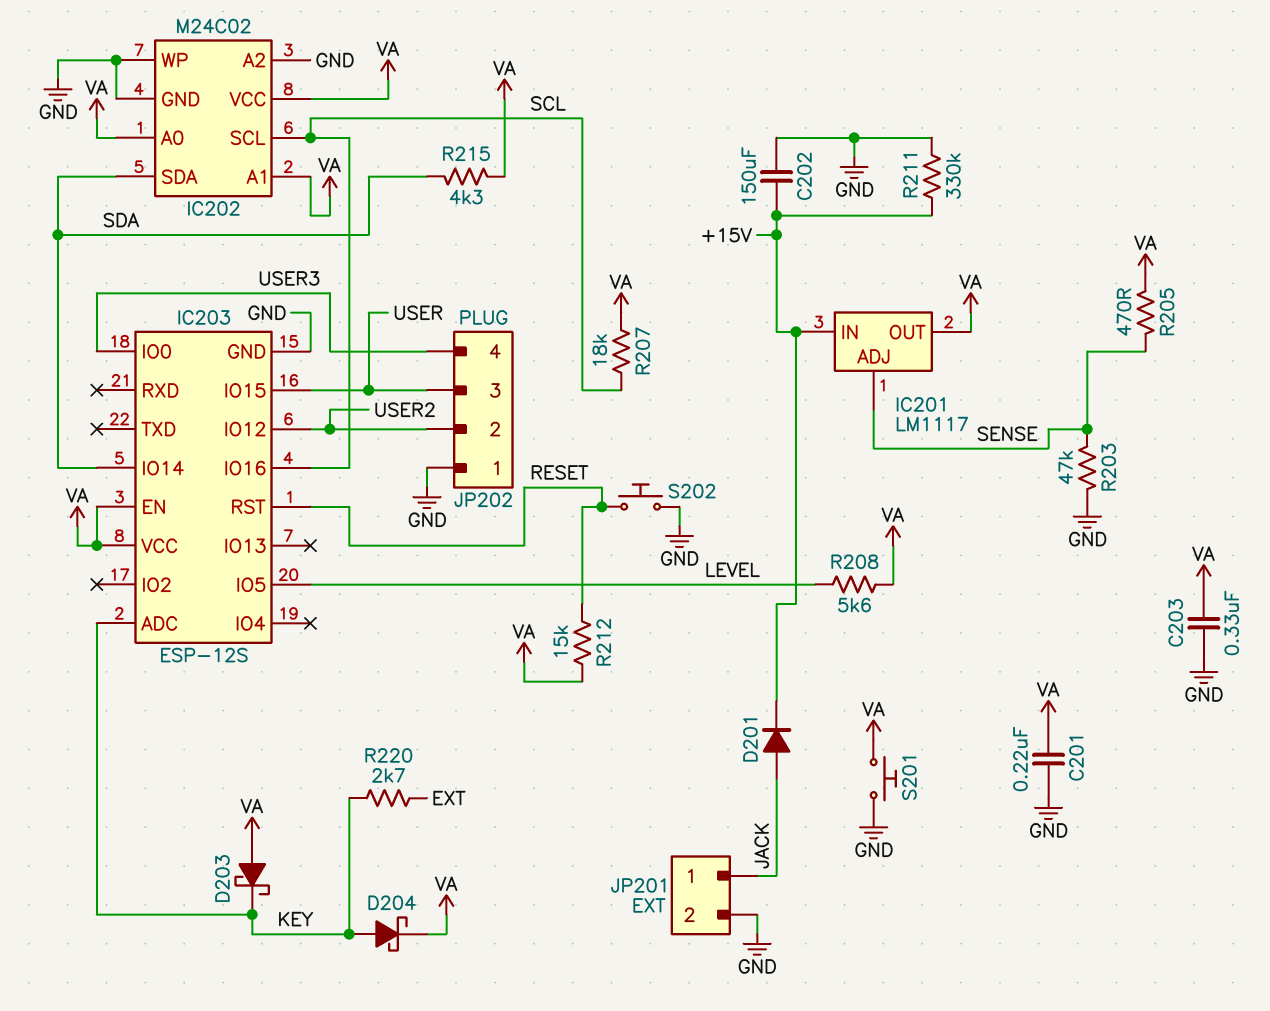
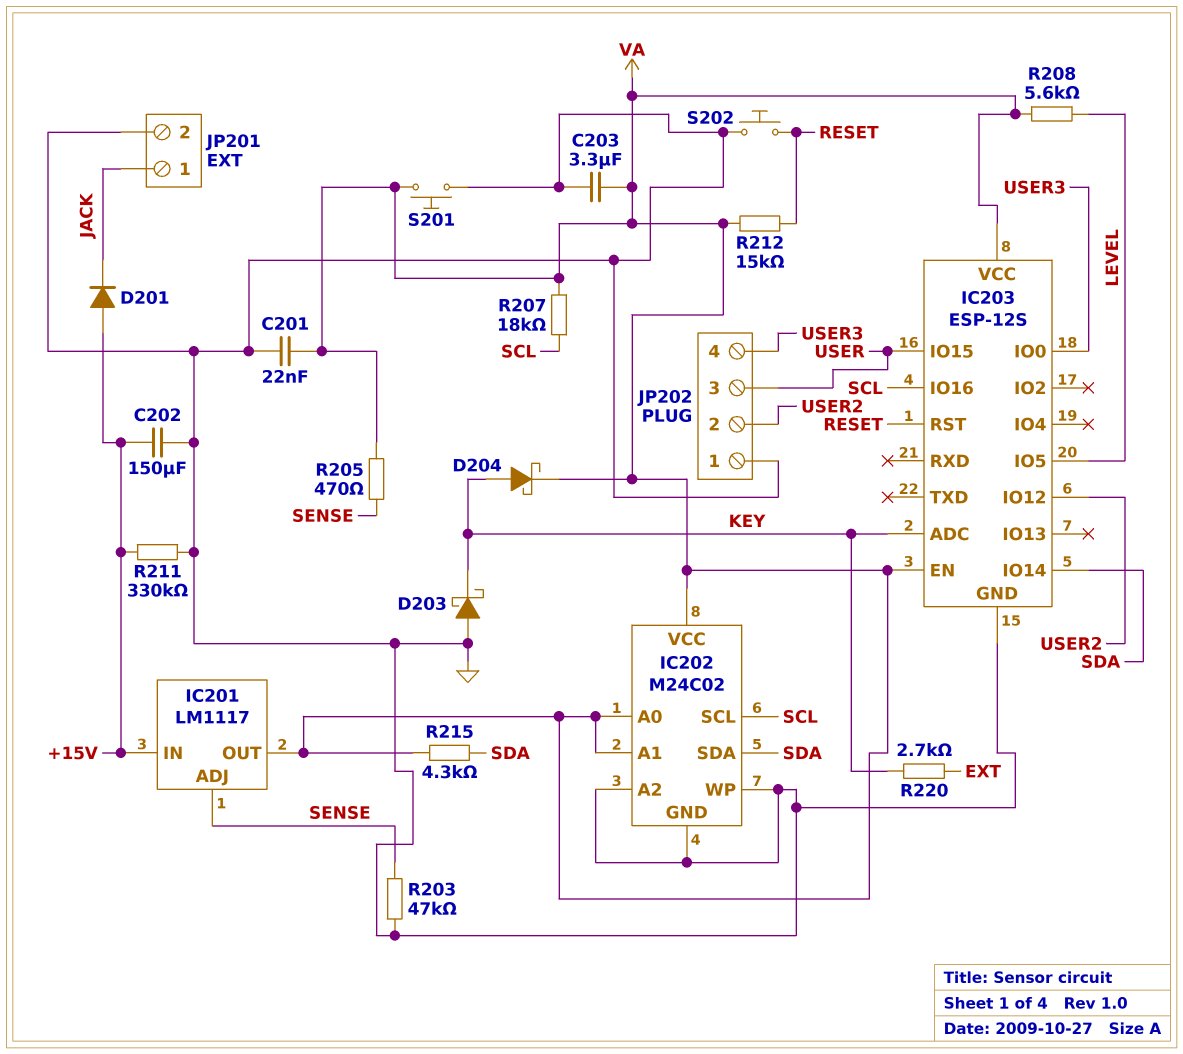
C201: 220nF (GND, VA) -> 22nF (GND, VA)
C203: 330nF (GND, VA) -> 3.3uF (GND, VA)
D201: diode (A JACK, K +15V) -> diode (A +15V, K JACK)
D203: schottky (A VA, K KEY) -> schottky (A GND, K KEY)

